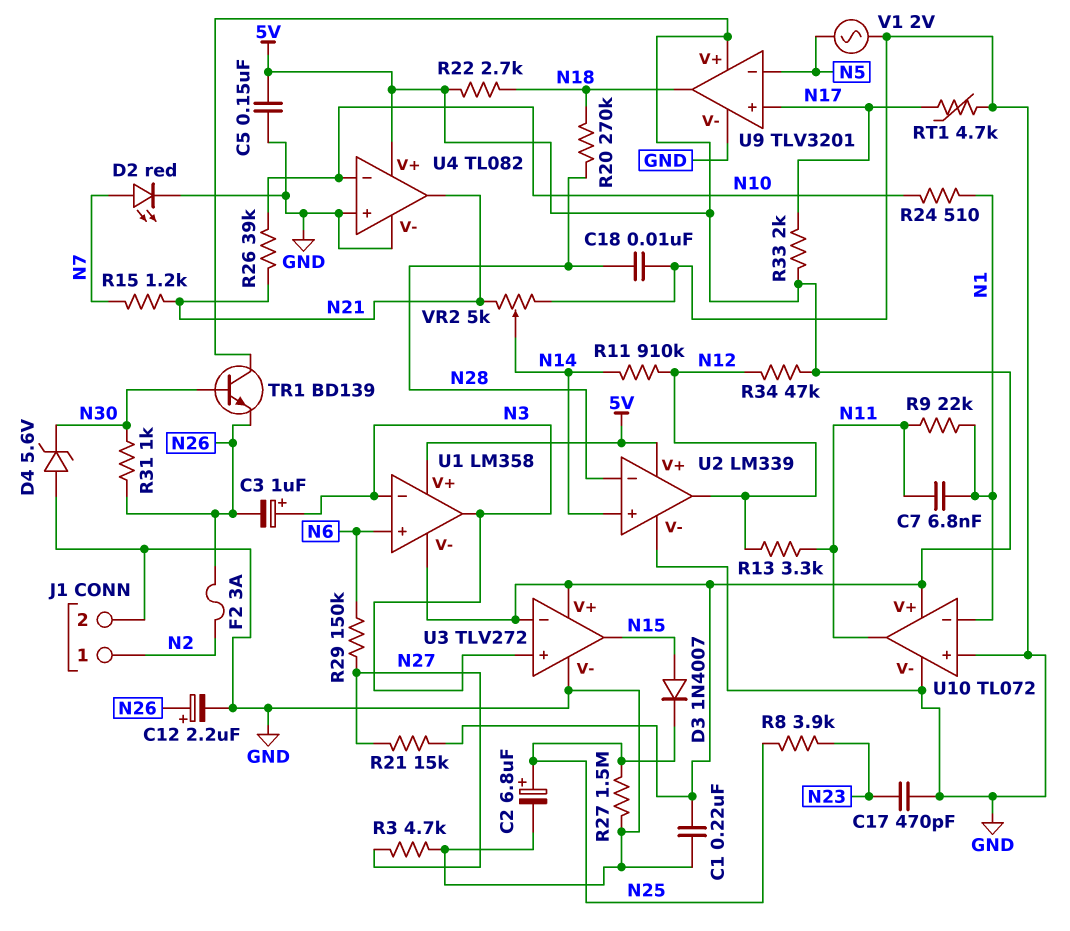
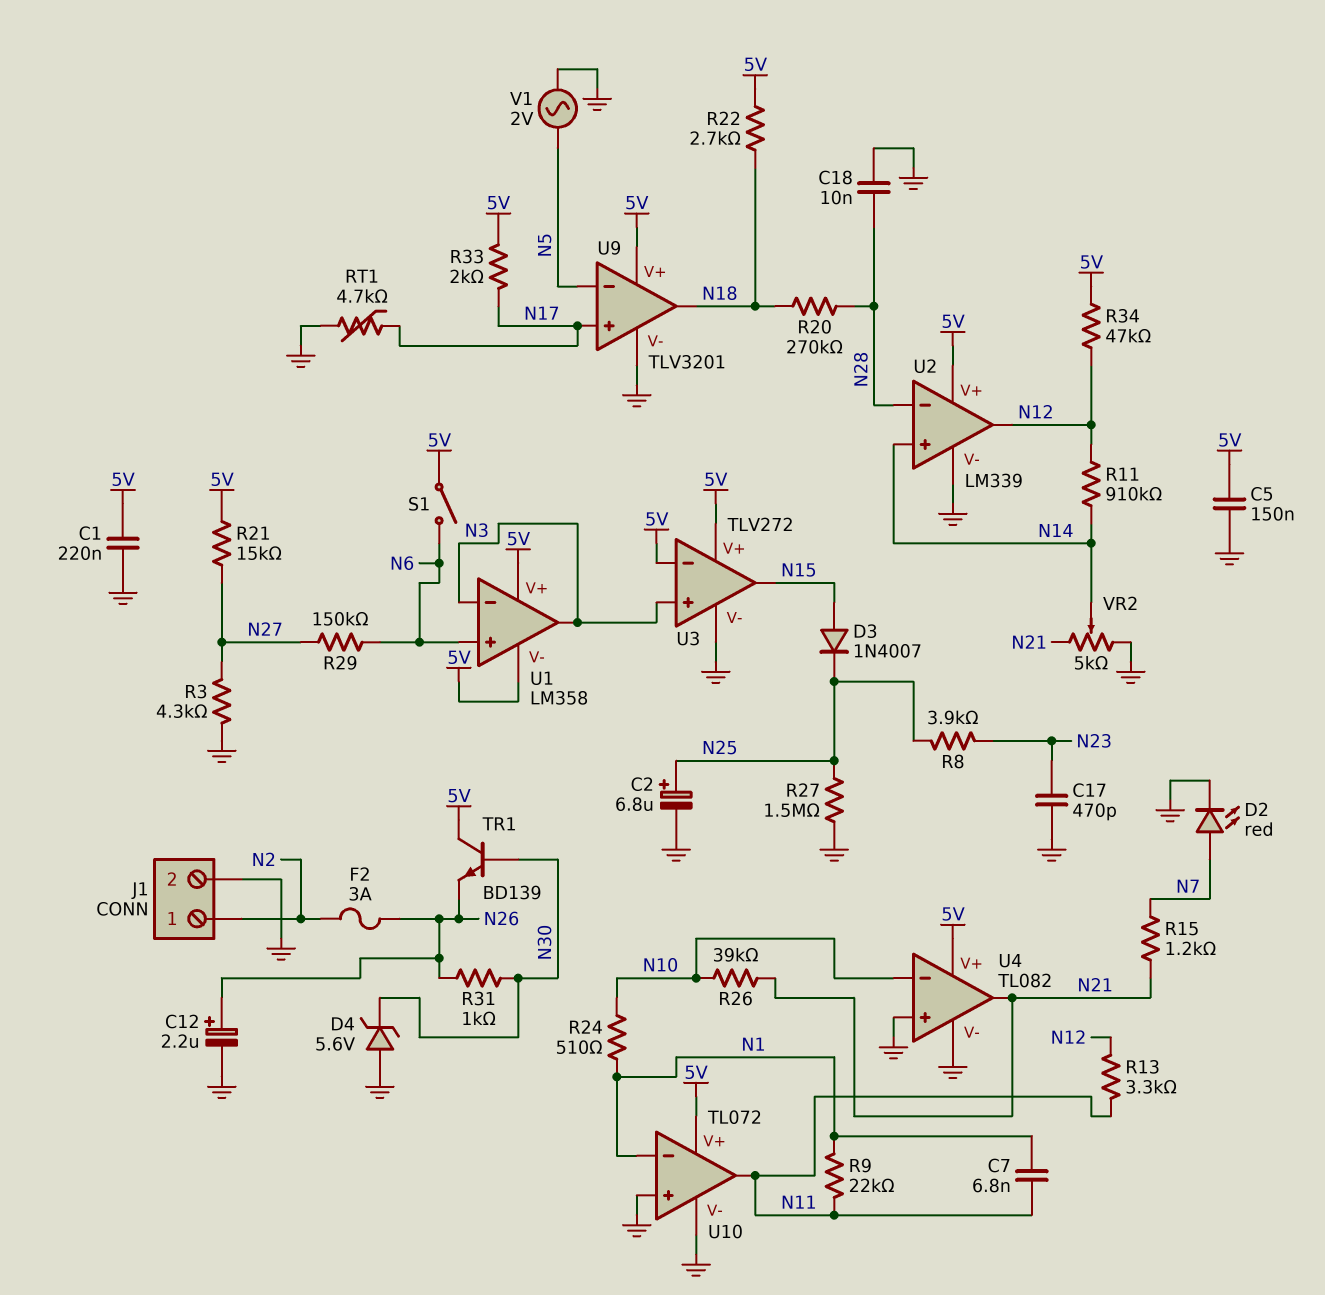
C3: 1uF (plus N3, minus N26) -> none
R3: 4.7k (GND, N27) -> 4.3k (GND, N27)
S1: none -> switch (5V, N6)

